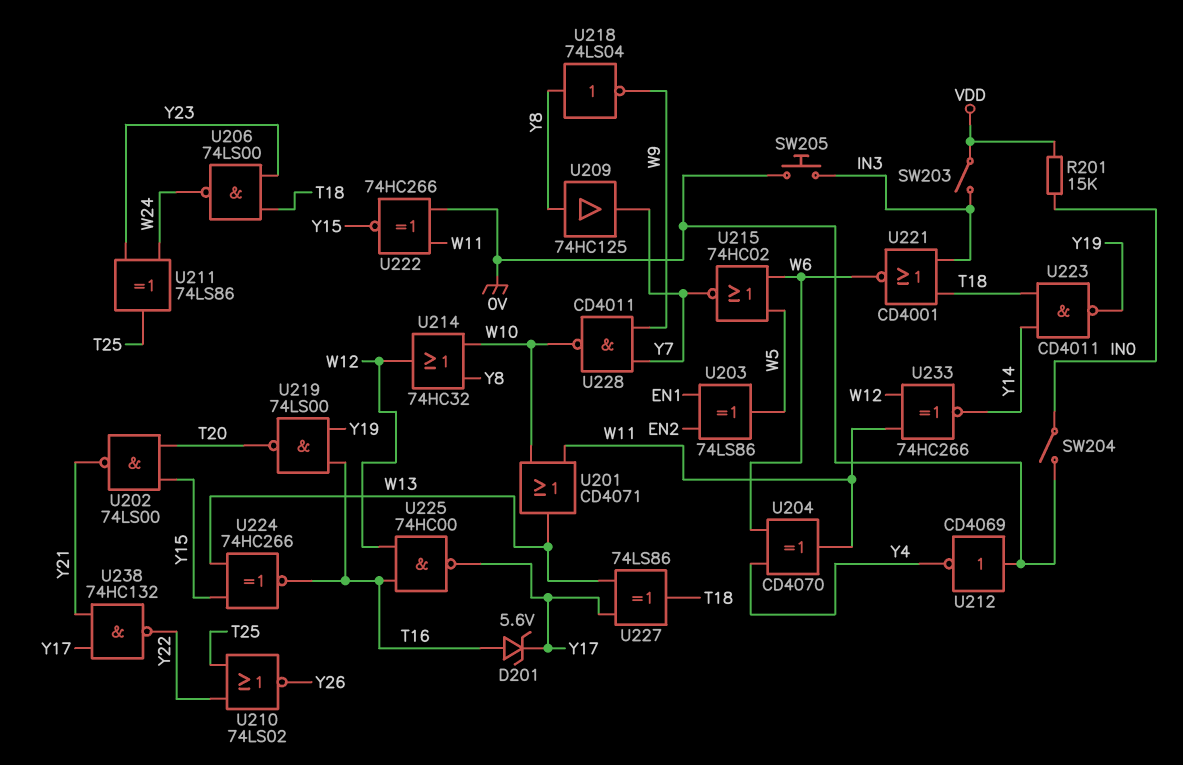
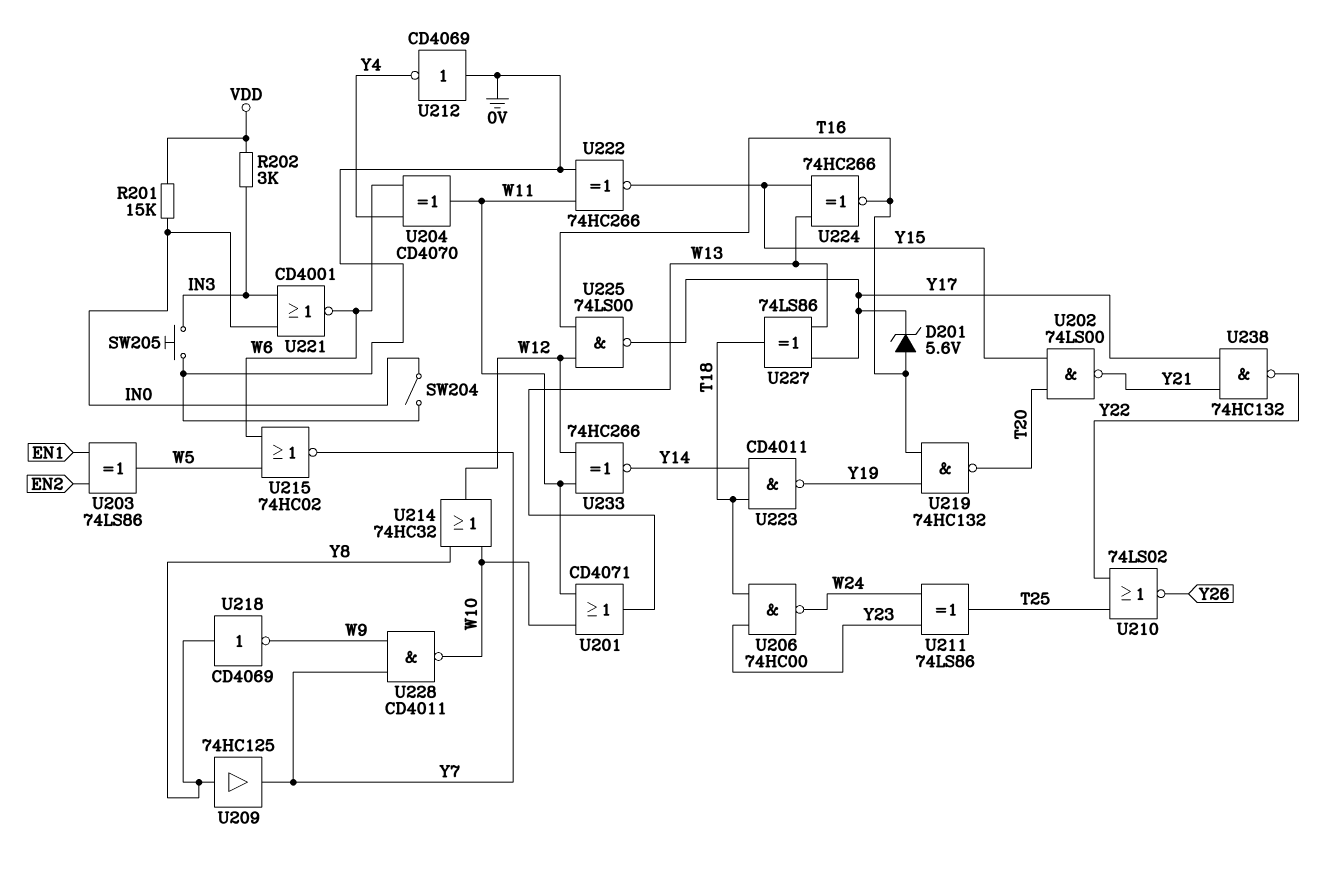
R202: none -> 3k (IN3, VDD)
SW203: switch (IN3, VDD) -> none
U206: NAND 74LS00 (in T18, in Y23, out W24) -> NAND 74HC00 (in T18, in Y23, out W24)
U218: NOT 74LS04 (in Y8, out W9) -> NOT CD4069 (in Y8, out W9)
U219: NAND 74LS00 (in T16, in Y19, out T20) -> NAND 74HC132 (in T16, in Y19, out T20)
U221: NOR CD4001 (in IN3, in T18, out W6) -> NOR CD4001 (in IN0, in IN3, out W6)
U225: NAND 74HC00 (in T16, in W12, out Y17) -> NAND 74LS00 (in T16, in W12, out Y17)

